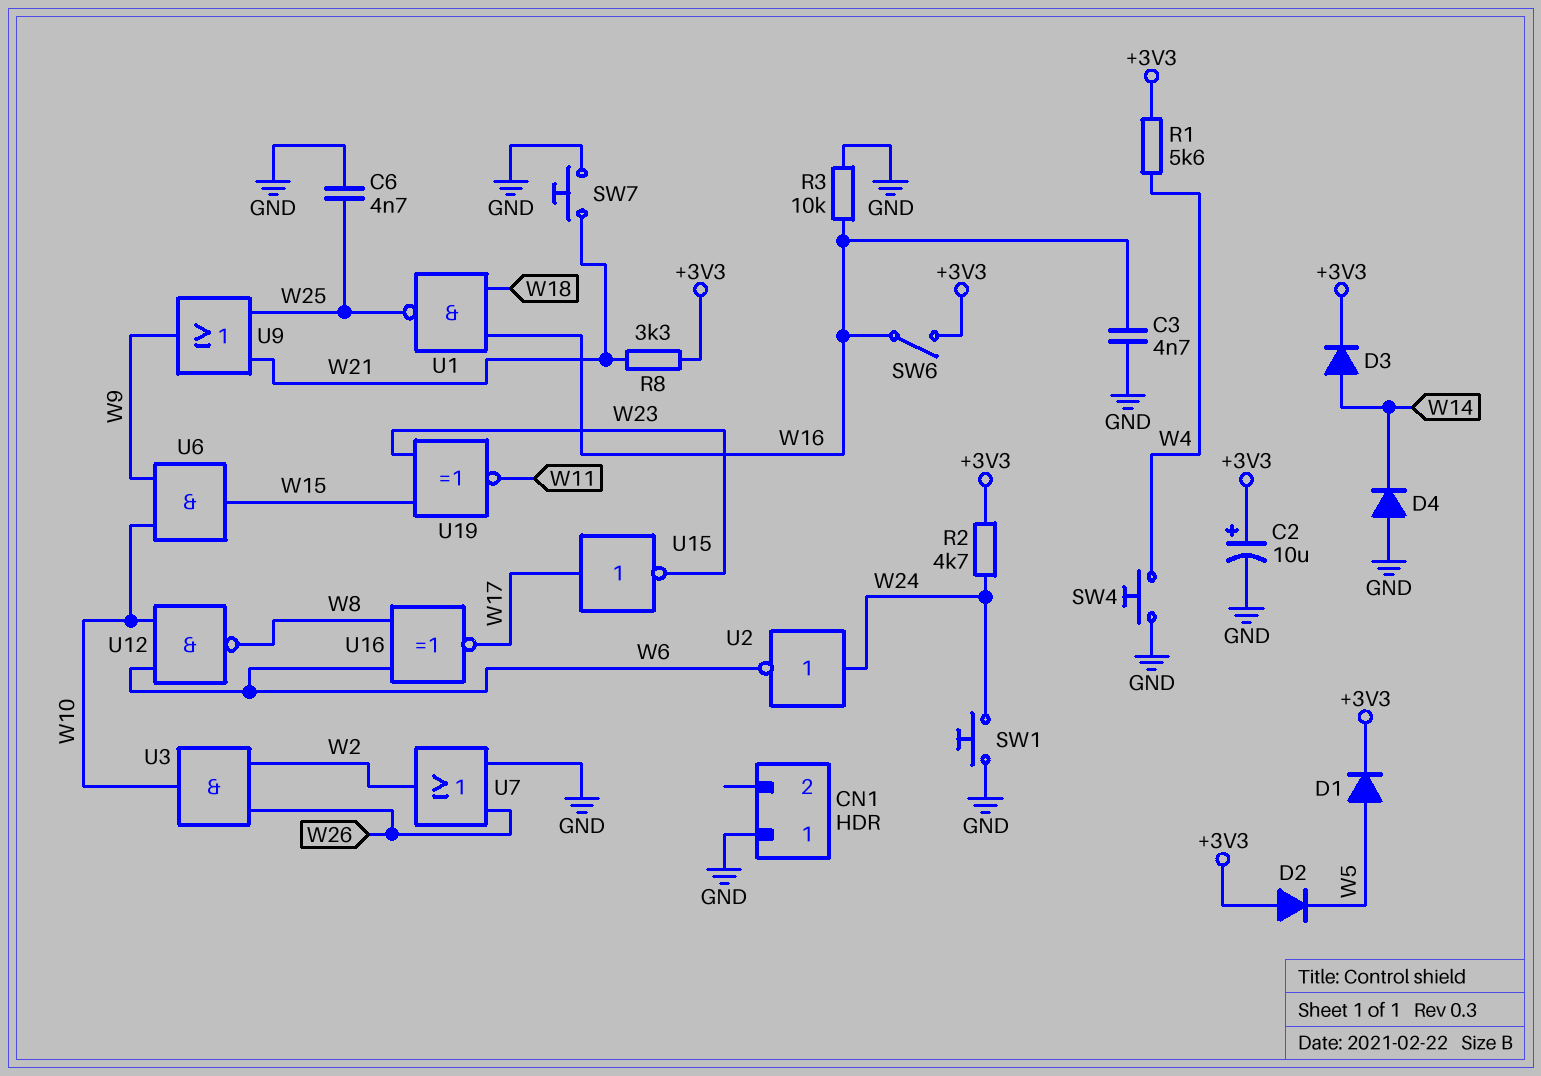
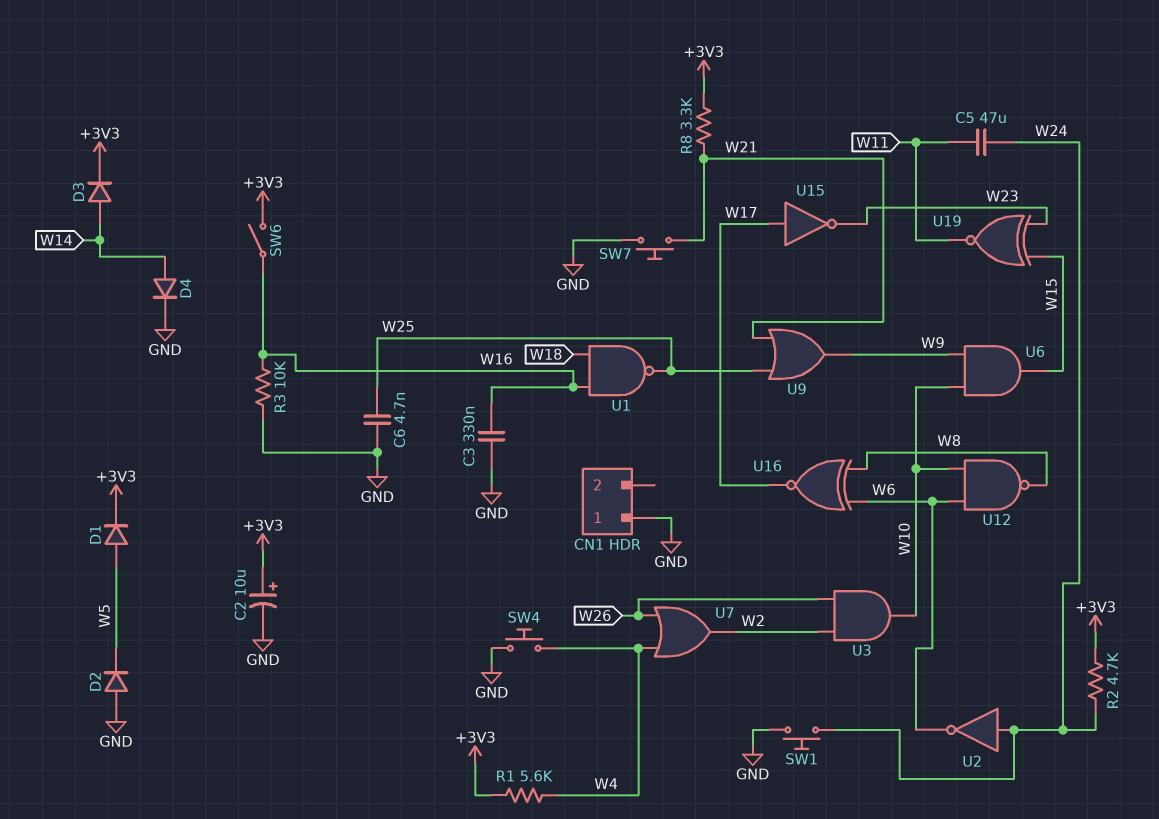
C3: 4.7nF (GND, W16) -> 330nF (GND, W16)
C5: none -> 47uF (W11, W24)
D2: diode (A +3V3, K W5) -> diode (A GND, K W5)
D4: diode (A GND, K W14) -> diode (A W14, K GND)
U7: OR (in GND, in W26, out W2) -> OR (in W4, in W26, out W2)

